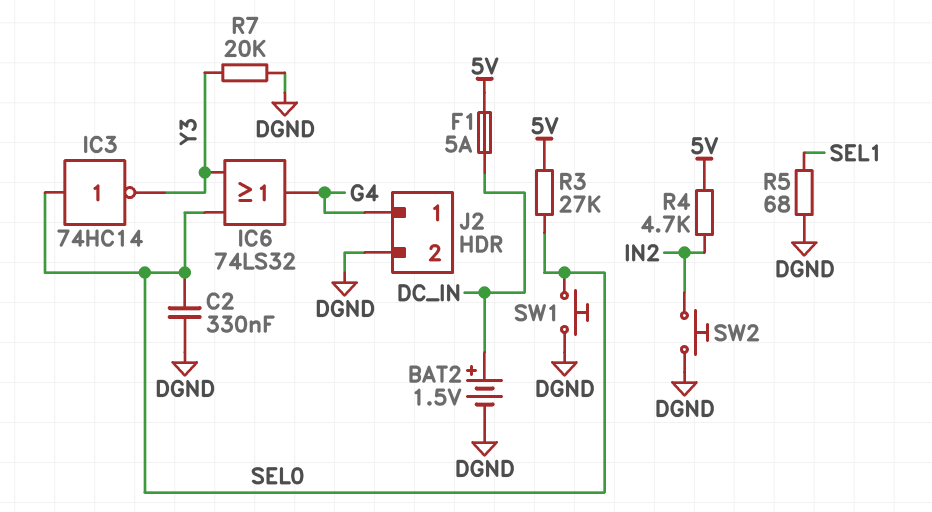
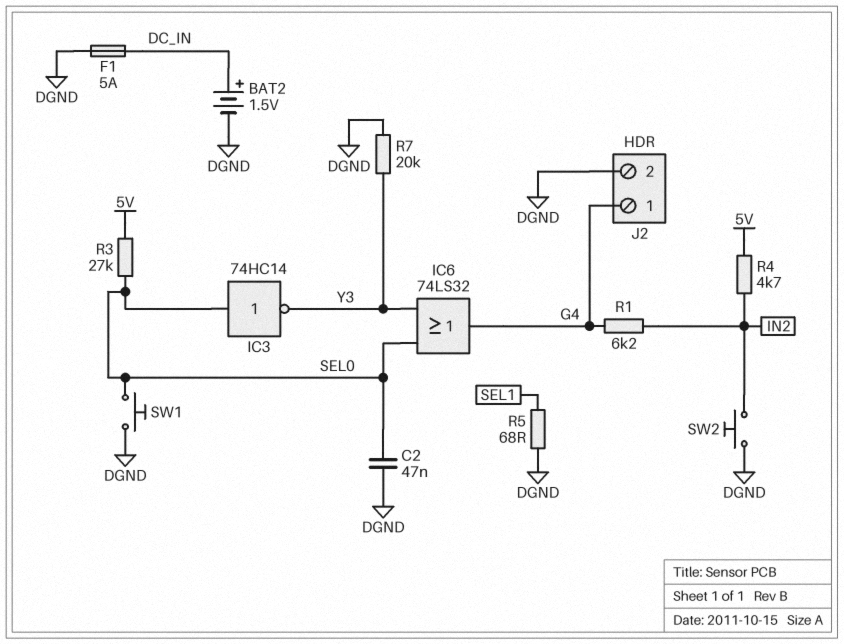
C2: 330nF (DGND, SEL0) -> 47nF (DGND, SEL0)
F1: 5A (5V, DC_IN) -> 5A (DC_IN, DGND)
R1: none -> 6.2k (G4, IN2)

